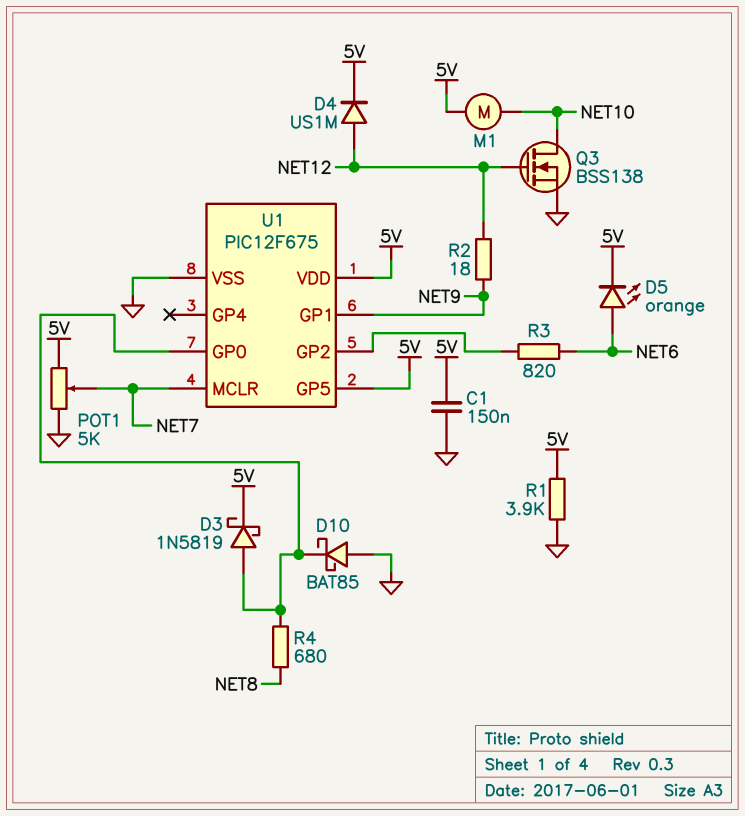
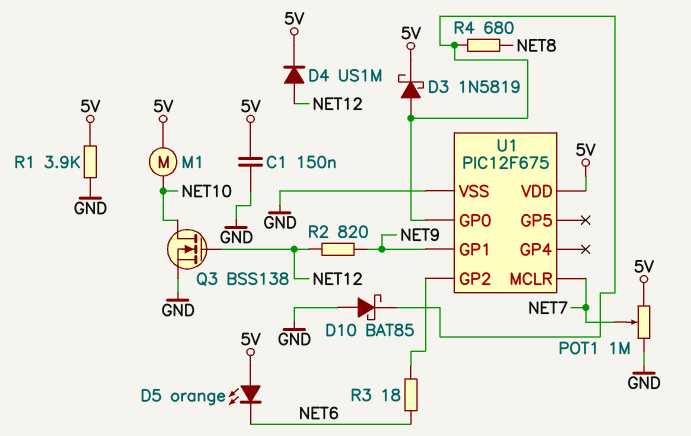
D5: LED orange (A NET6, K 5V) -> LED orange (A 5V, K NET6)
POT1: 5k (5V, GND, wiper NET7) -> 1M (5V, GND, wiper NET7)
R2: 18 (NET9, NET12) -> 820 (NET9, NET12)
R3: 820 (NET6, U1/GP2) -> 18 (NET6, U1/GP2)
U1 pin GP5: 5V -> none

